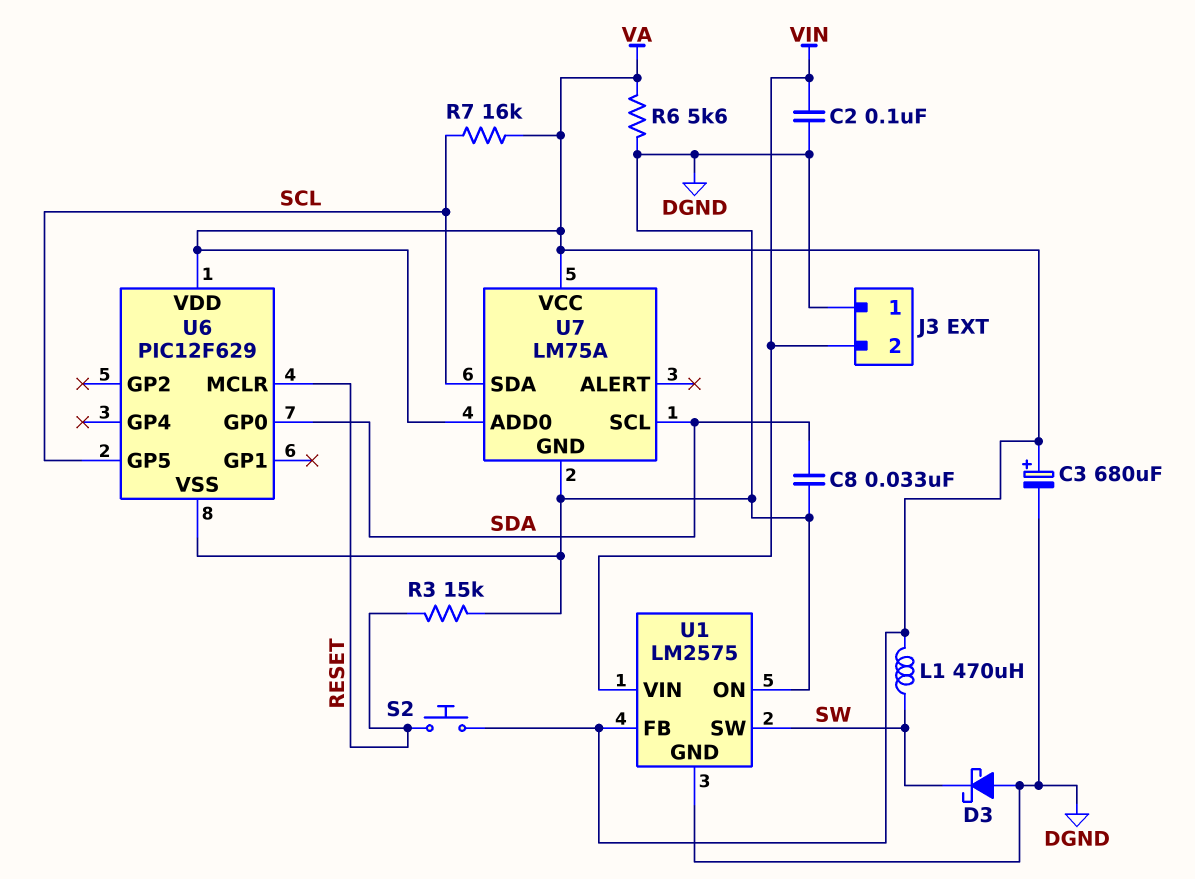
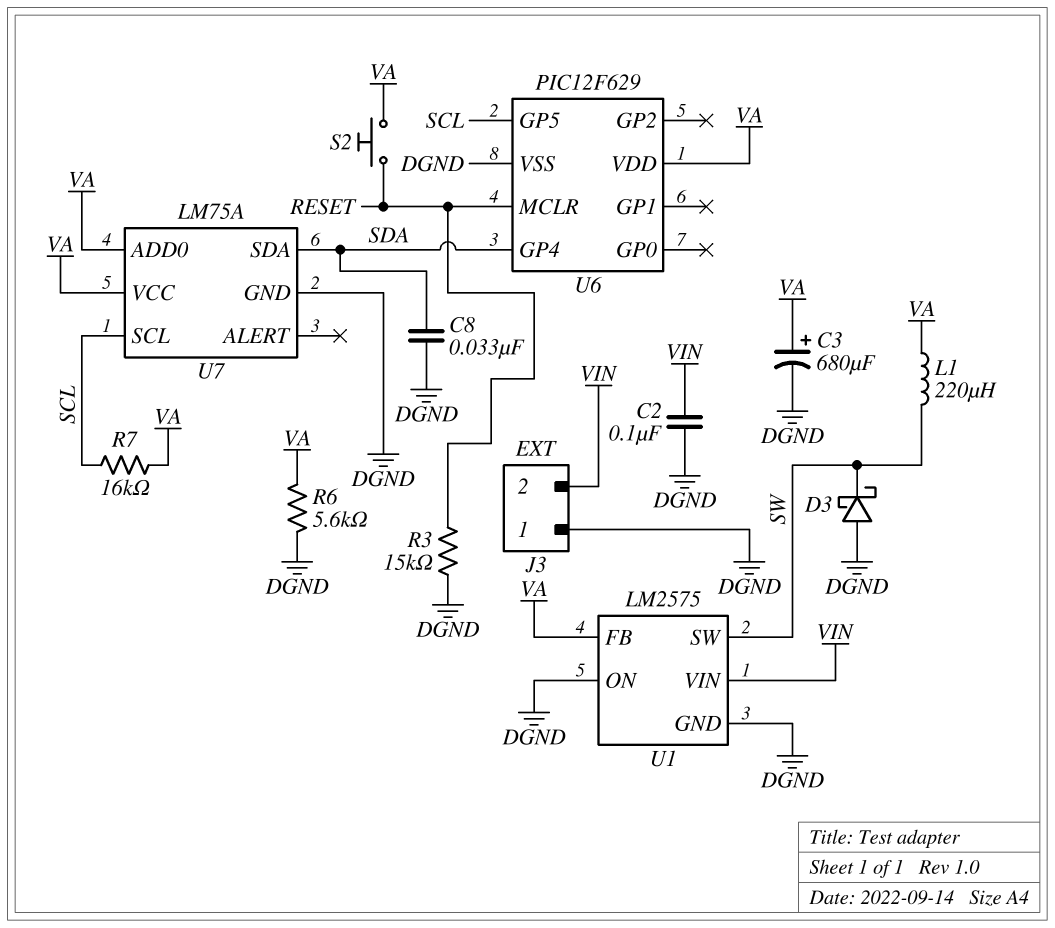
L1: 470uH (SW, VA) -> 220uH (SW, VA)
U6 pin GP0: SDA -> none
U6 pin GP4: none -> SDA
U7 pin SCL: SDA -> SCL
U7 pin SDA: SCL -> SDA

